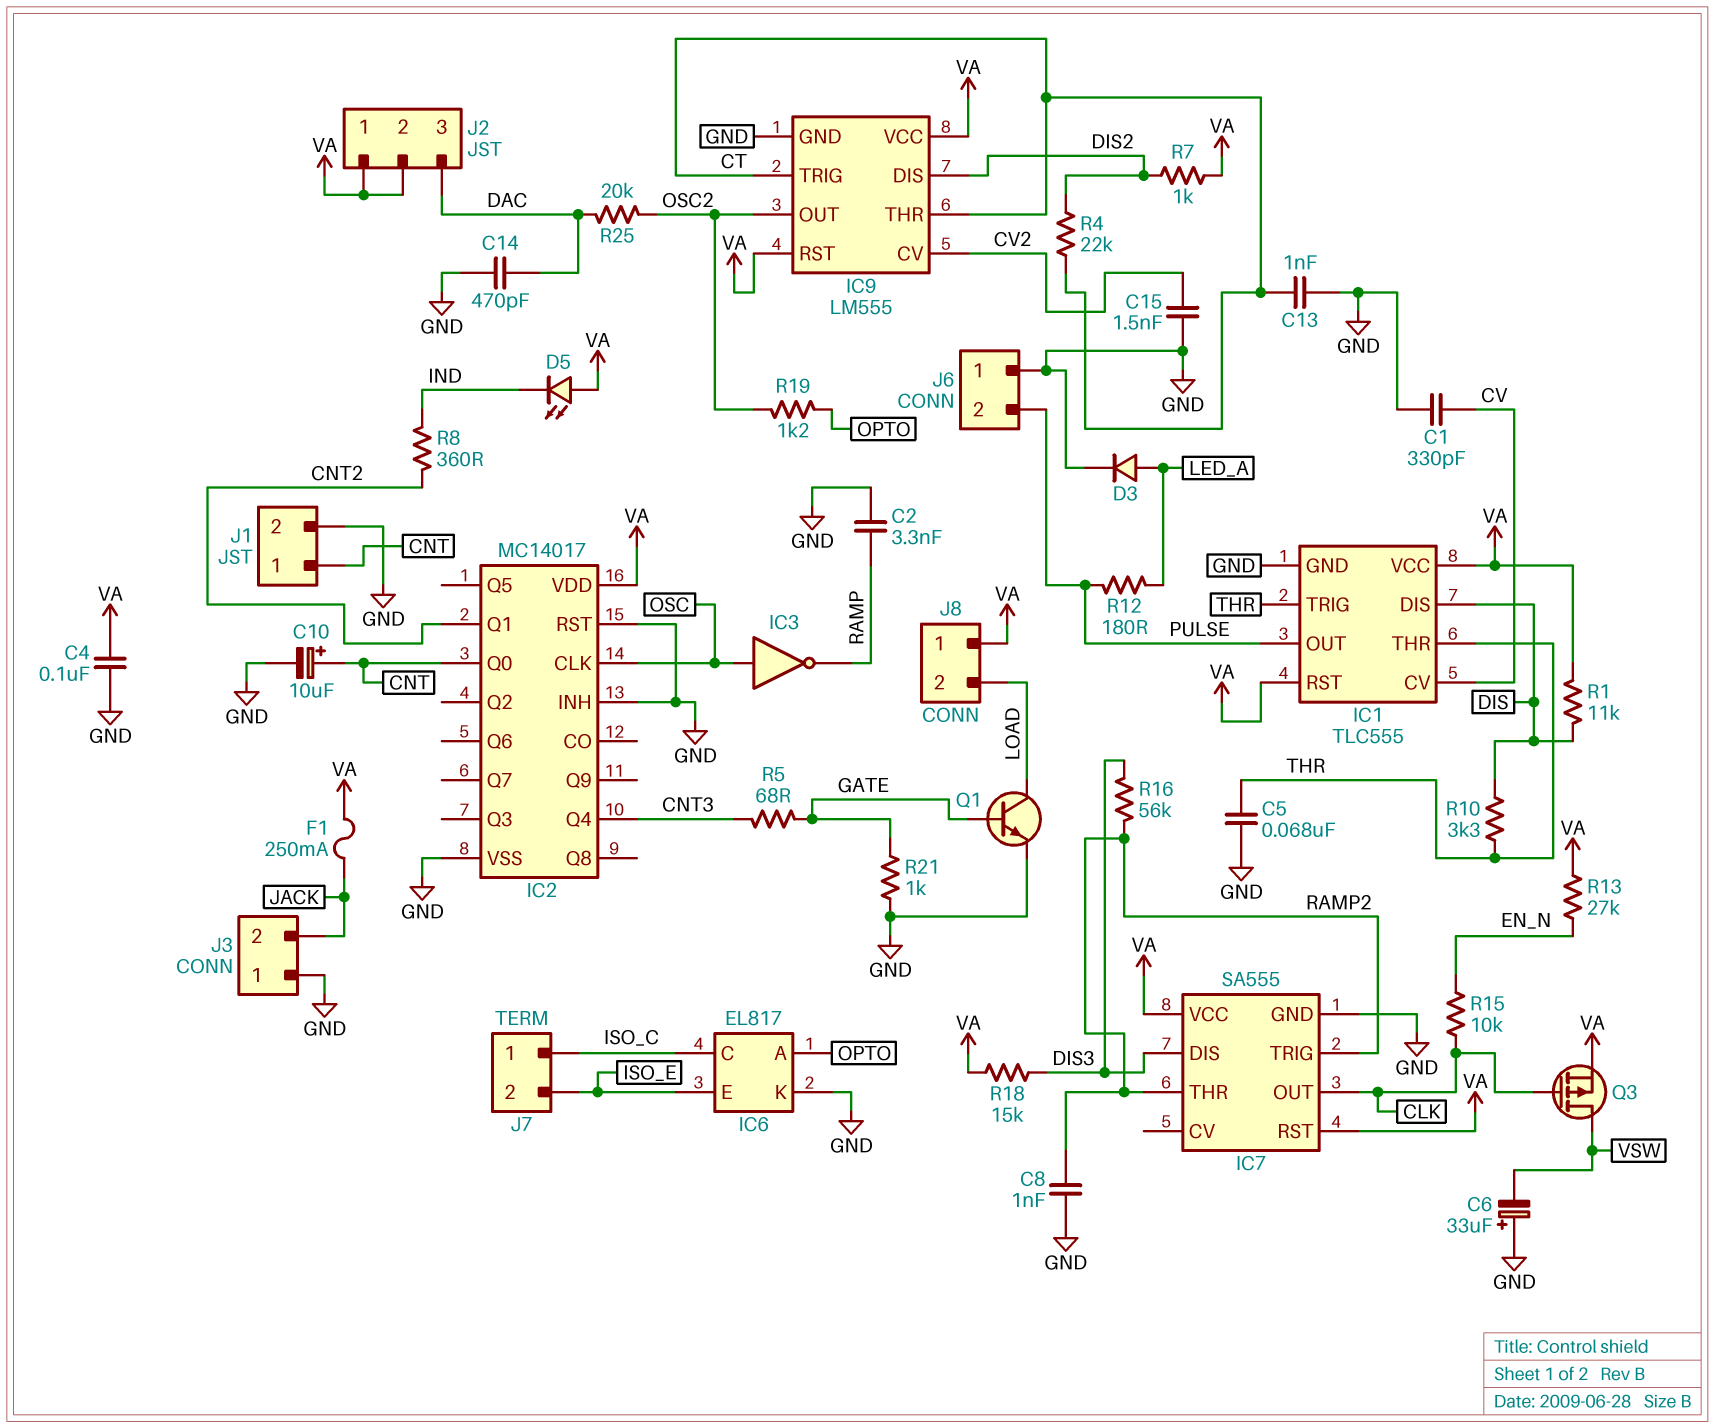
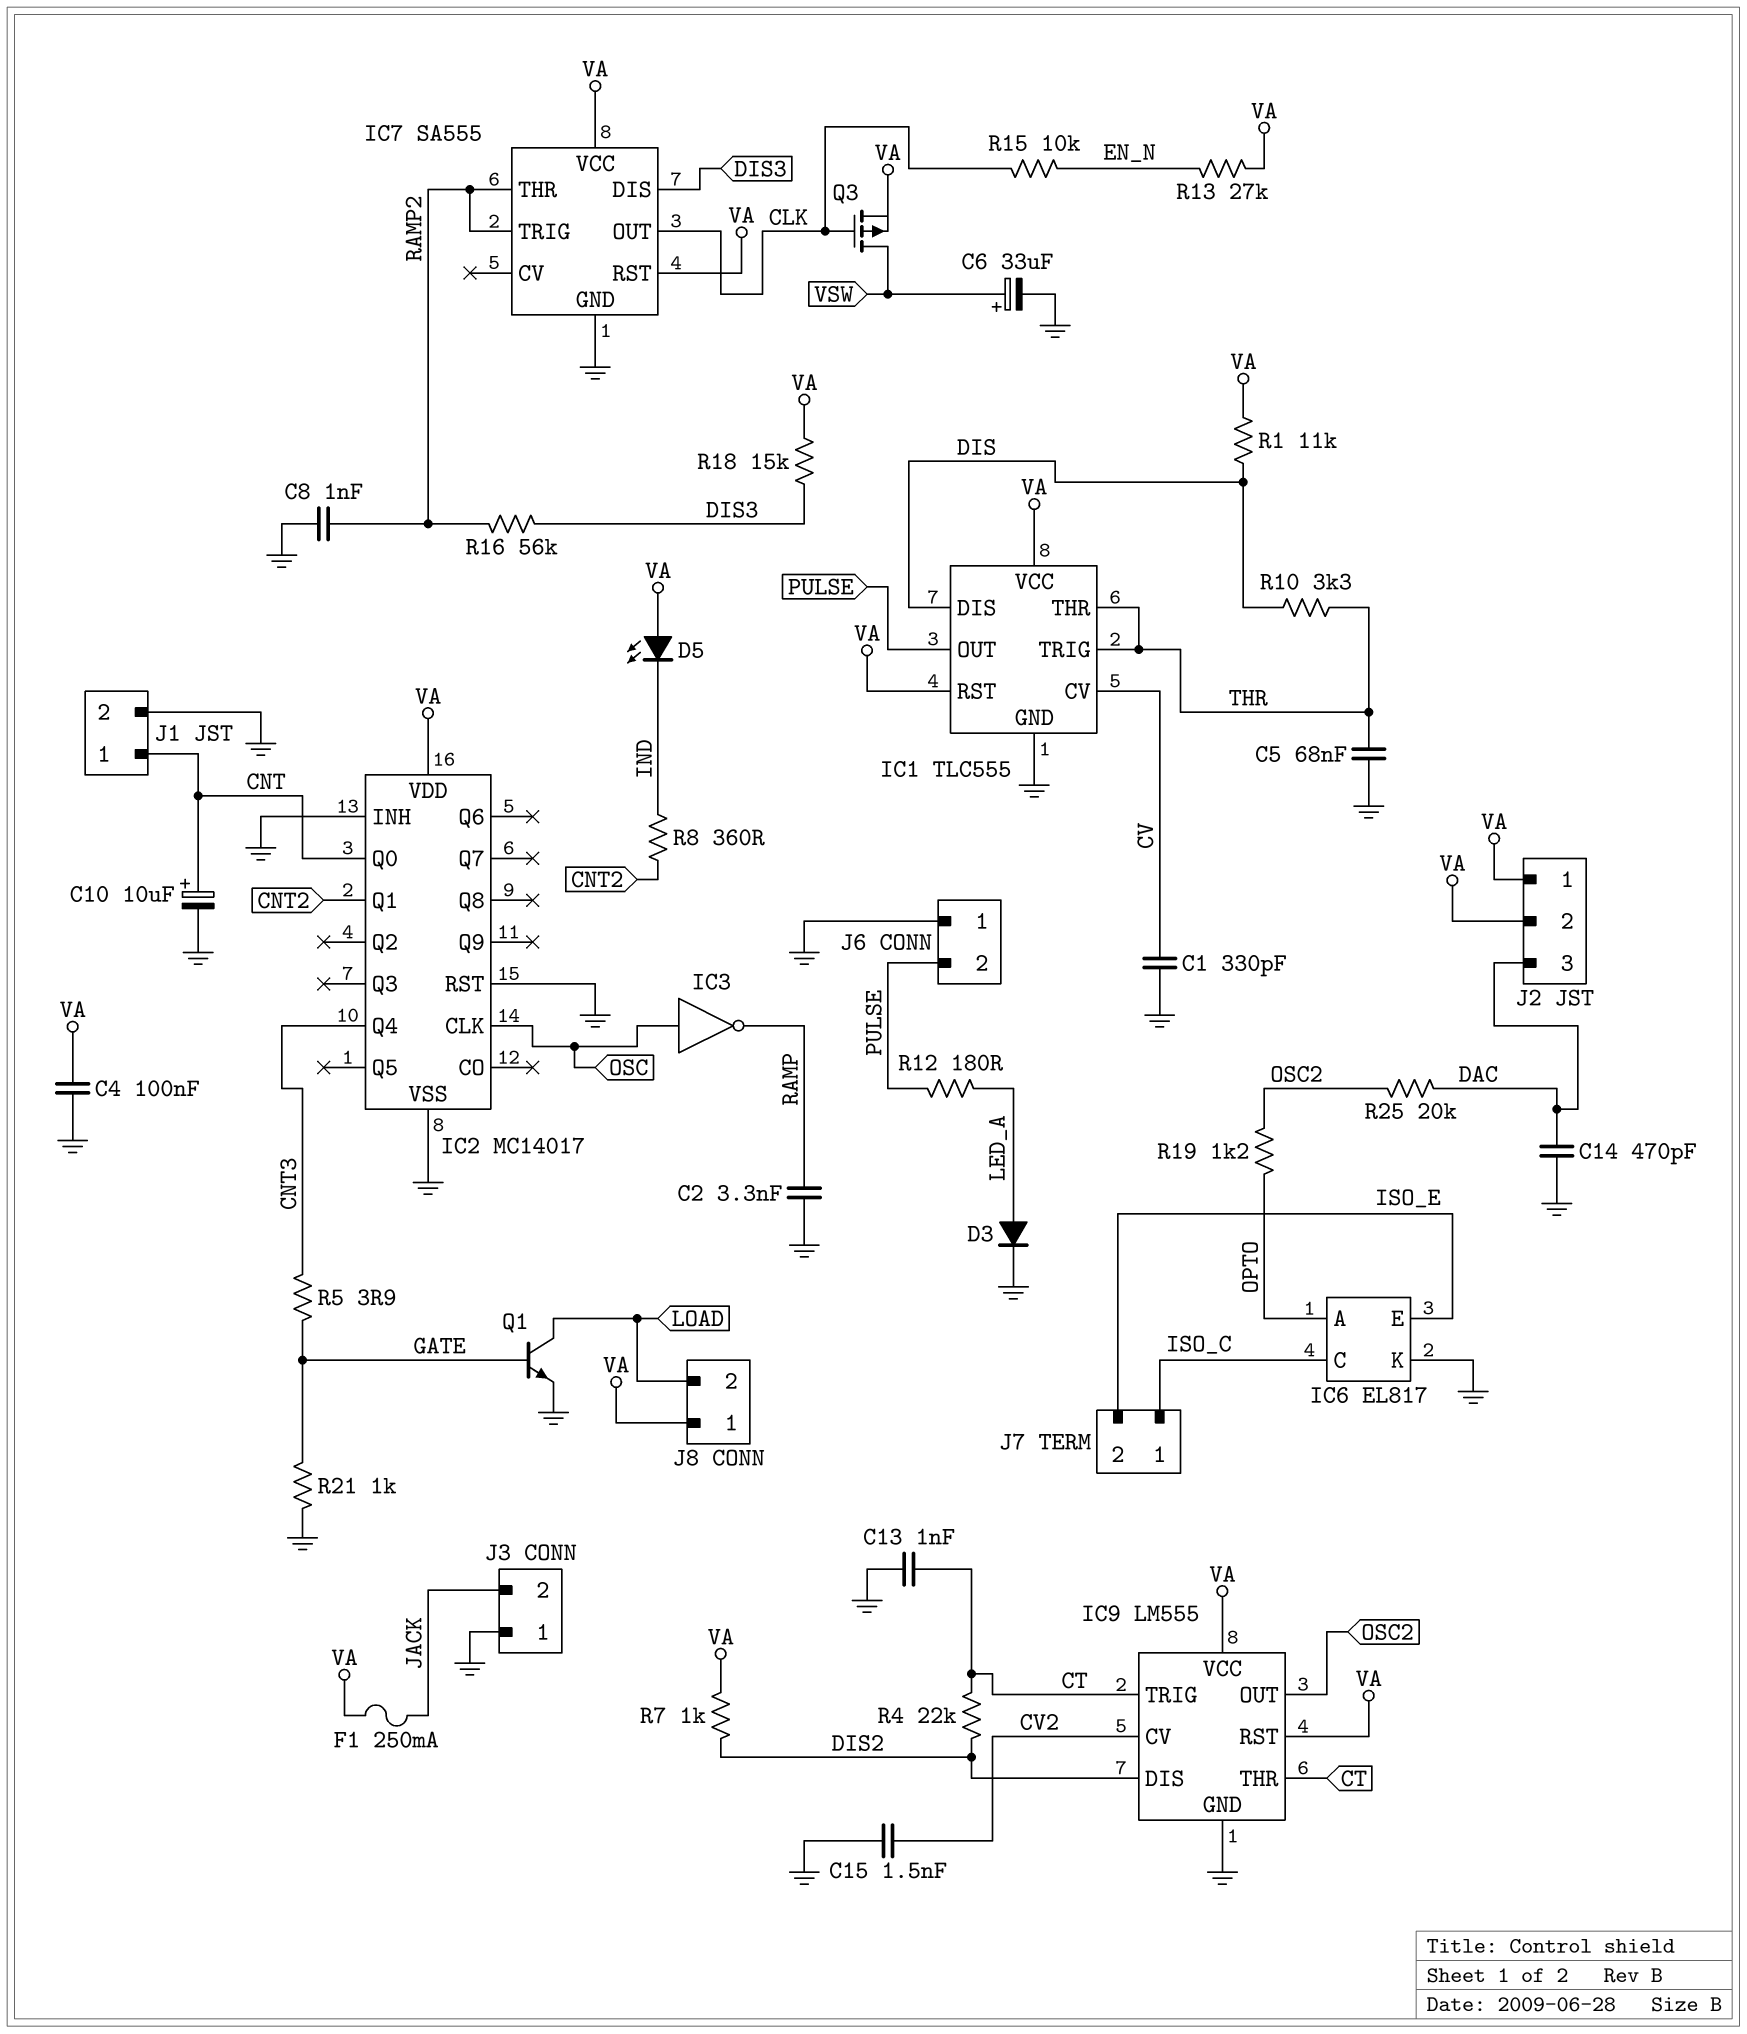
C6: 33uF (plus GND, minus VSW) -> 33uF (plus VSW, minus GND)
R5: 68 (CNT3, GATE) -> 3.9 (CNT3, GATE)

